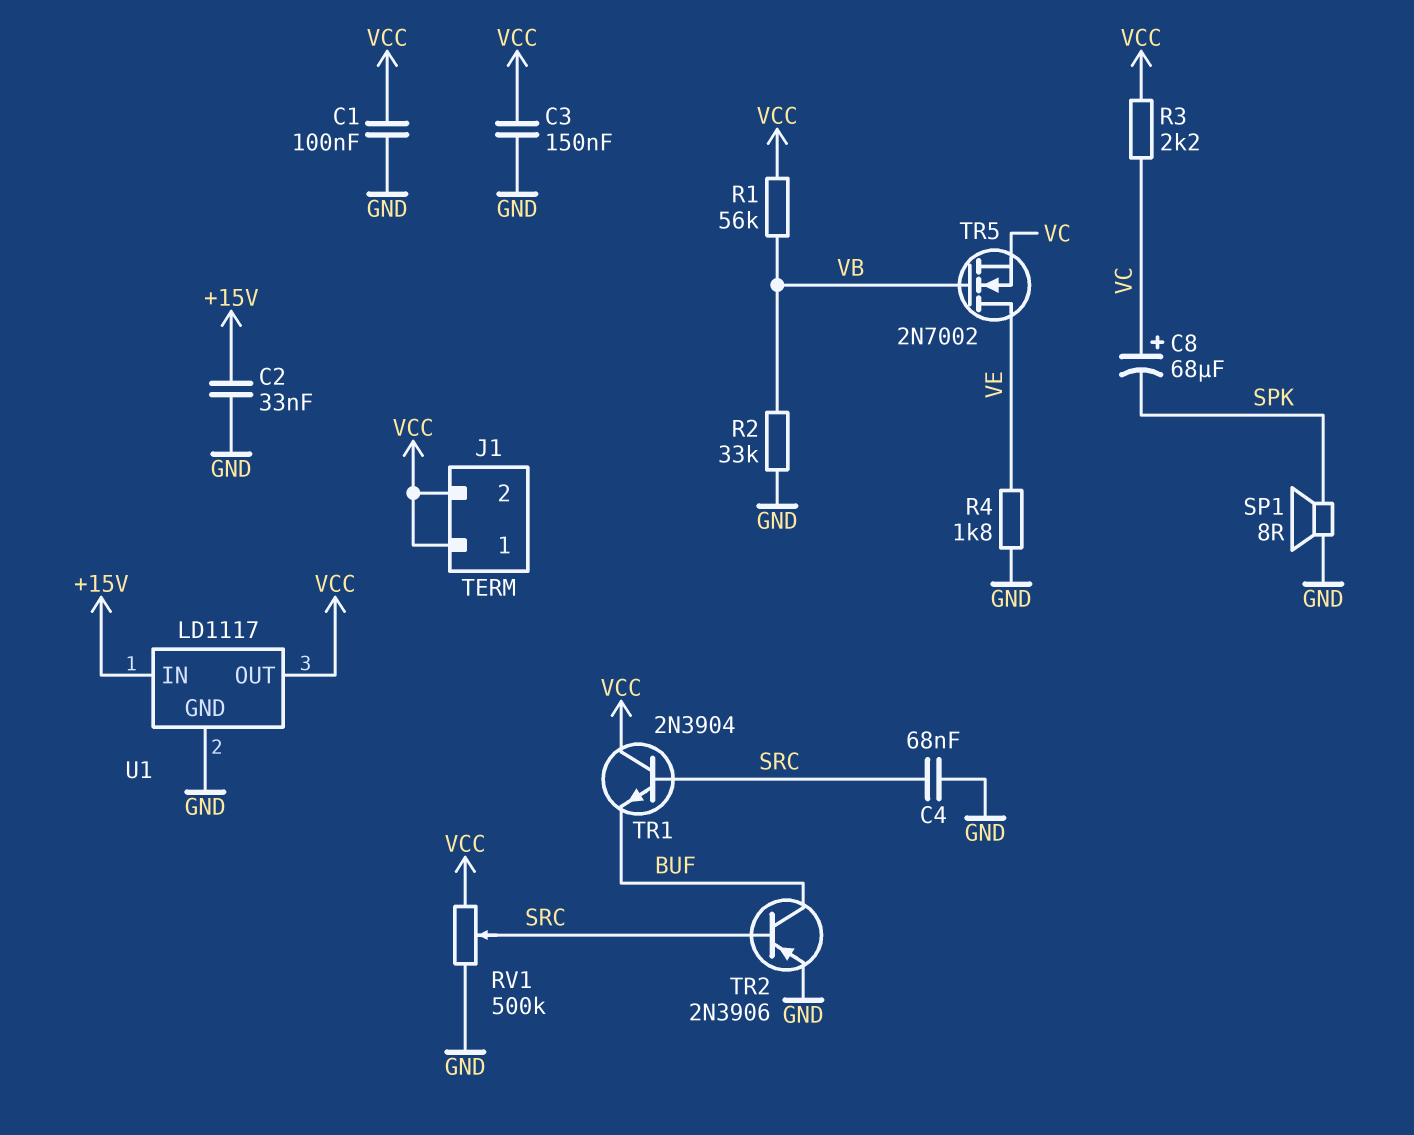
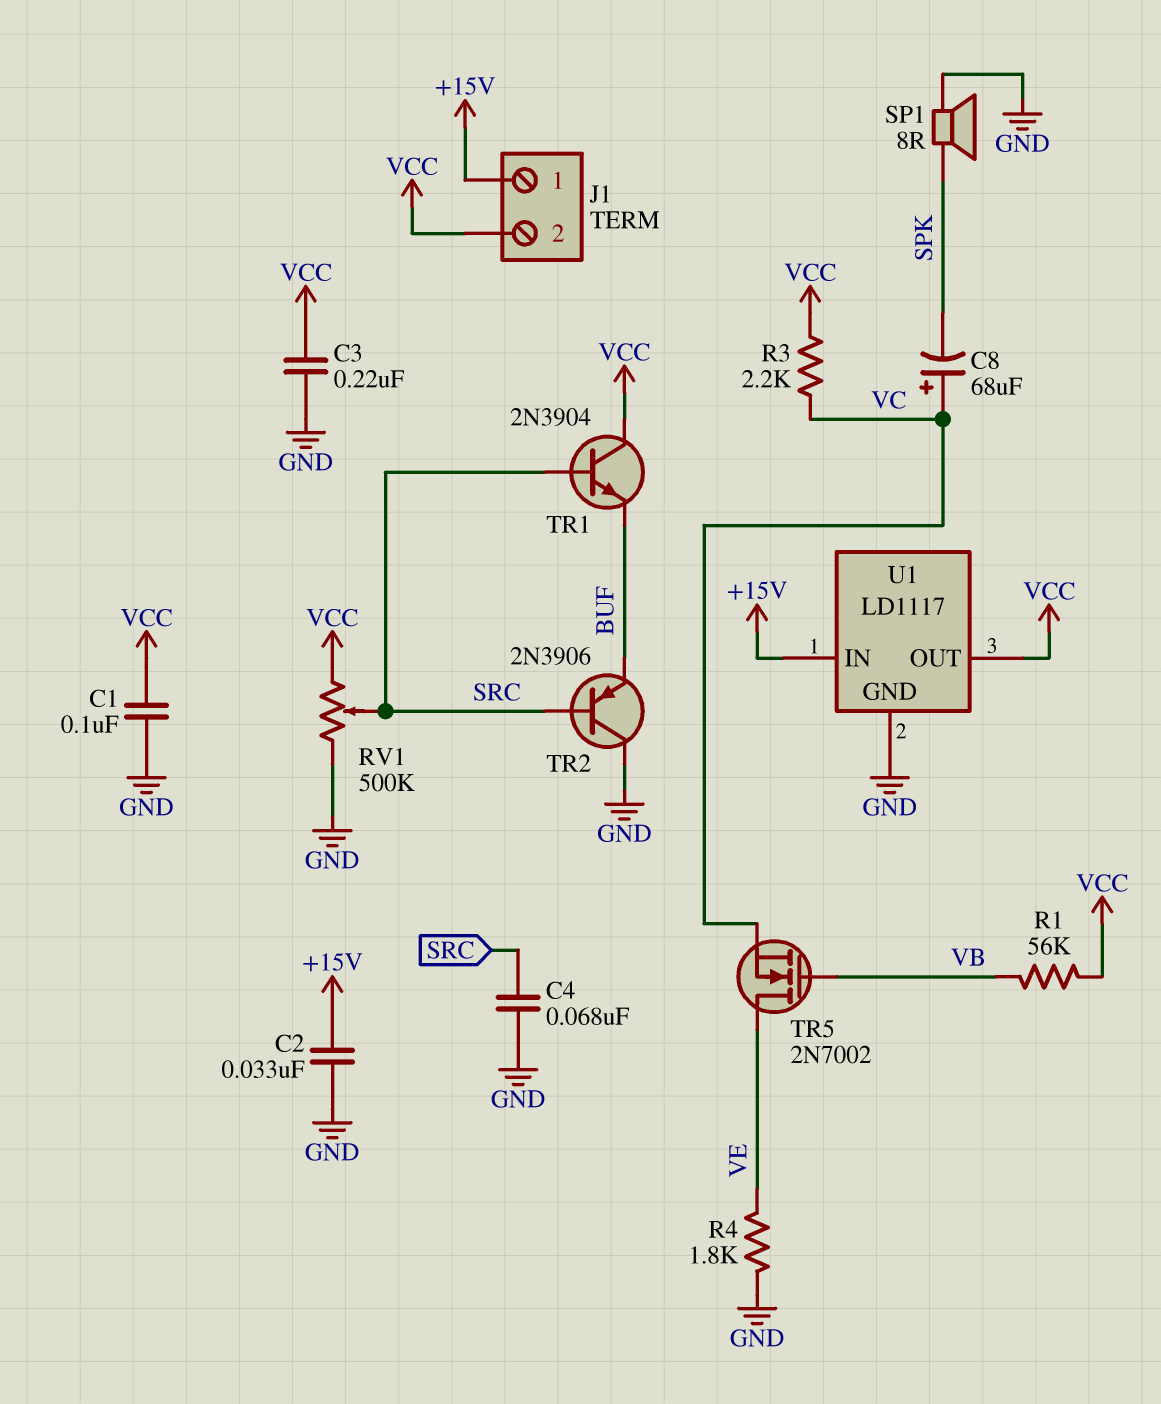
C3: 150nF (GND, VCC) -> 220nF (GND, VCC)
J1 pin 1: VCC -> +15V
R2: 33k (GND, VB) -> none
TR2: PNP 2N3906 (B SRC, C BUF, E GND) -> PNP 2N3906 (B SRC, C GND, E BUF)

